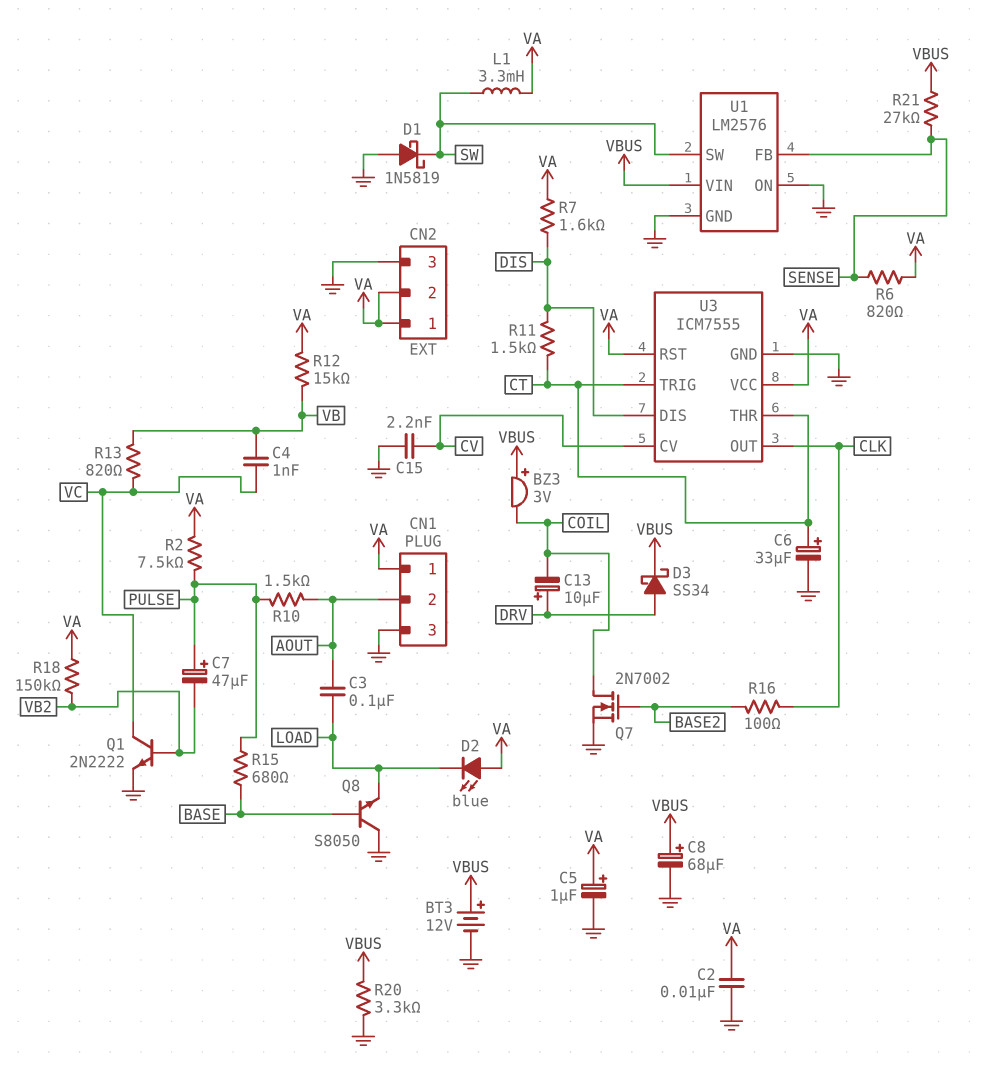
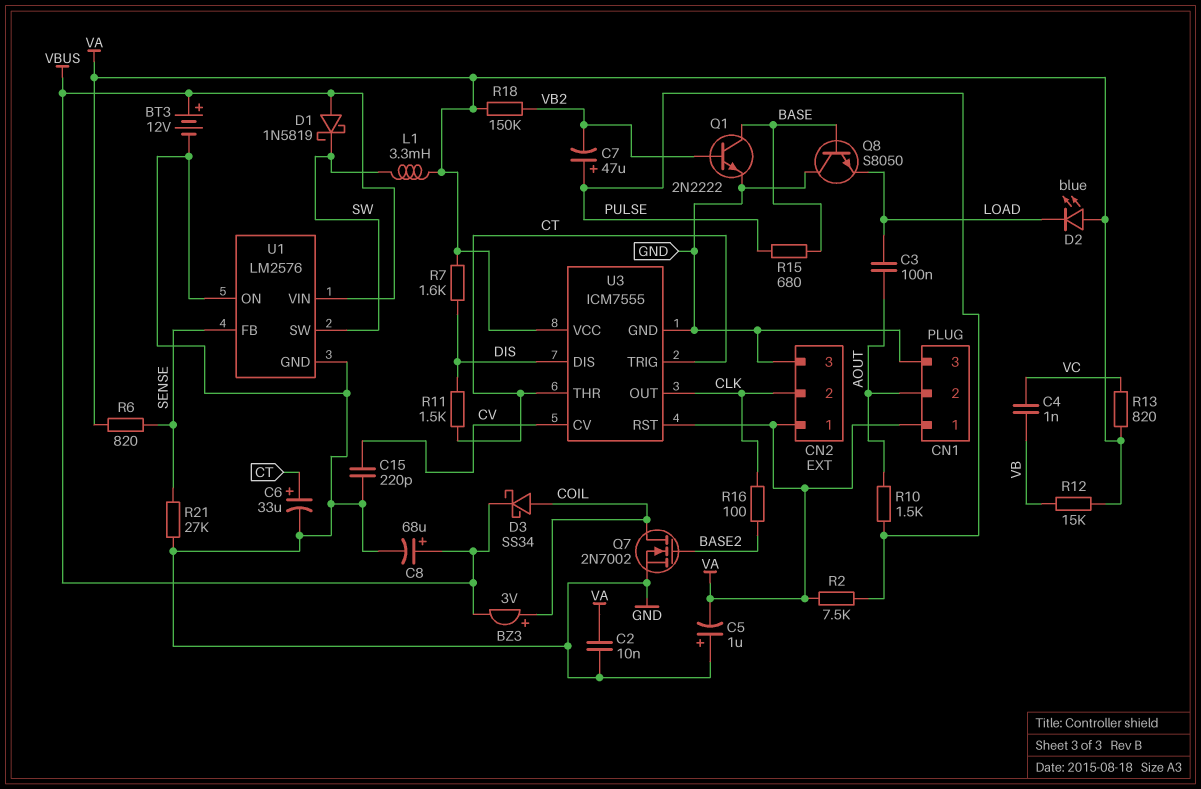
BZ3: buzzer 3V (plus VBUS, minus COIL) -> buzzer 3V (plus COIL, minus VBUS)
C5: 1uF (plus VA, minus GND) -> 1uF (plus GND, minus VA)
C13: 10uF (plus DRV, minus COIL) -> none
C15: 2.2nF (CV, GND) -> 220pF (CV, GND)
CN2 pin 2: VA -> CLK
D1: schottky 1N5819 (A GND, K SW) -> schottky 1N5819 (A VBUS, K SW)
D3: schottky SS34 (A DRV, K VBUS) -> schottky SS34 (A COIL, K VBUS)
Q1: NPN 2N2222 (B VB2, C VC, E GND) -> NPN 2N2222 (B VB2, C BASE, E GND)
R13: 820 (VB, VC) -> 820 (VA, VC)
R20: 3.3k (GND, VBUS) -> none
R21: 27k (SENSE, VBUS) -> 27k (GND, SENSE)

